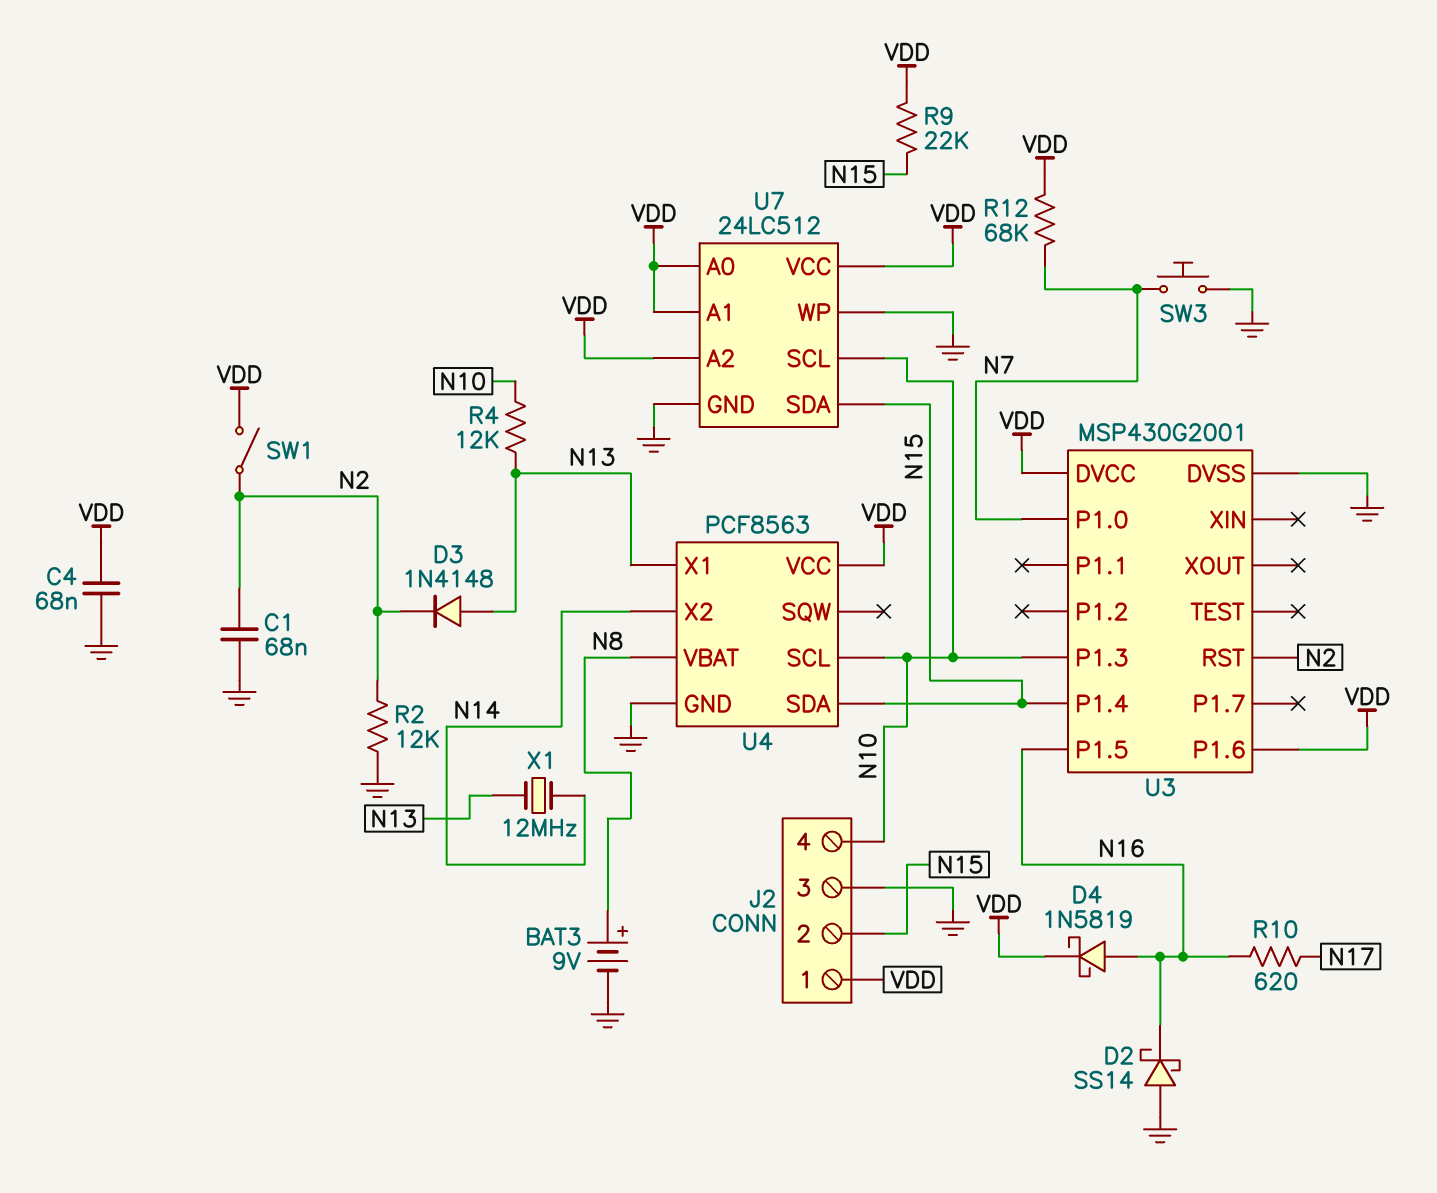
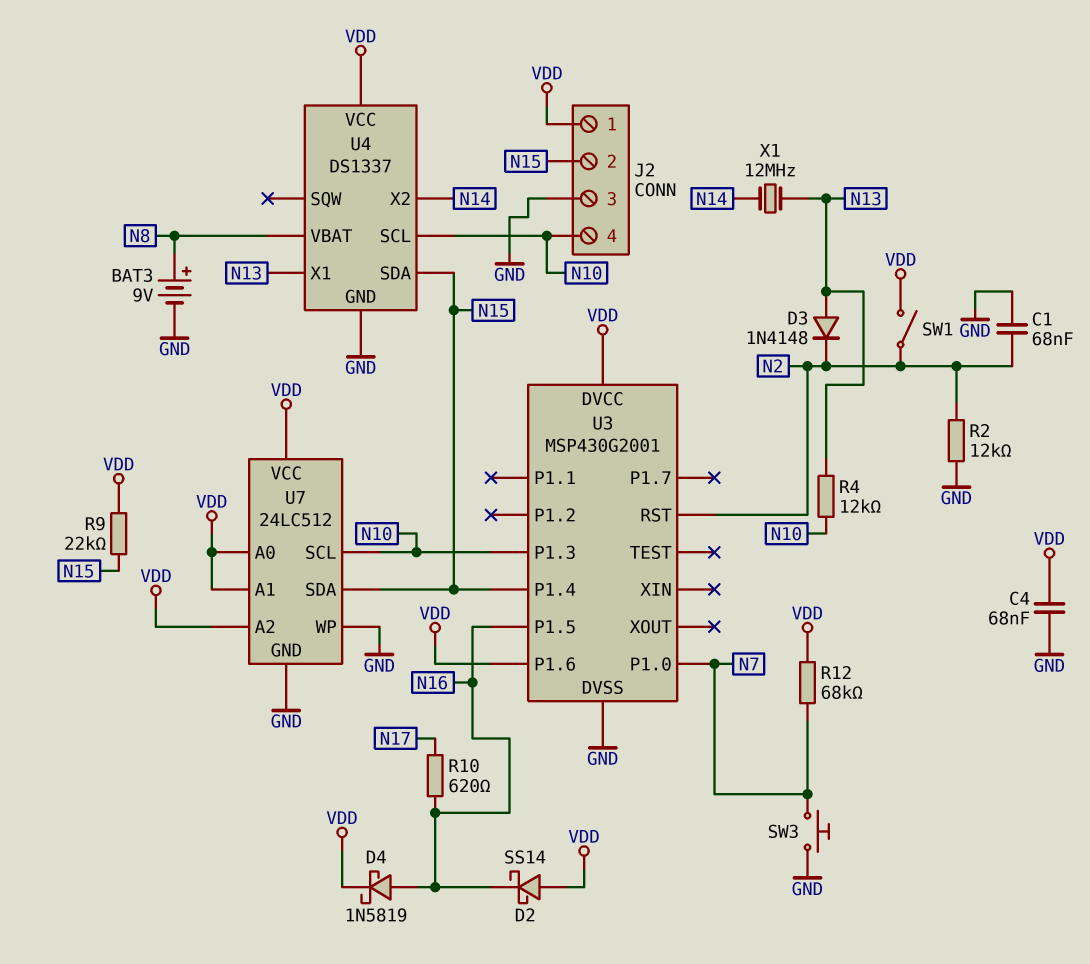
D2: schottky SS14 (A GND, K N16) -> schottky SS14 (A VDD, K N16)
U4: PCF8563 -> DS1337

